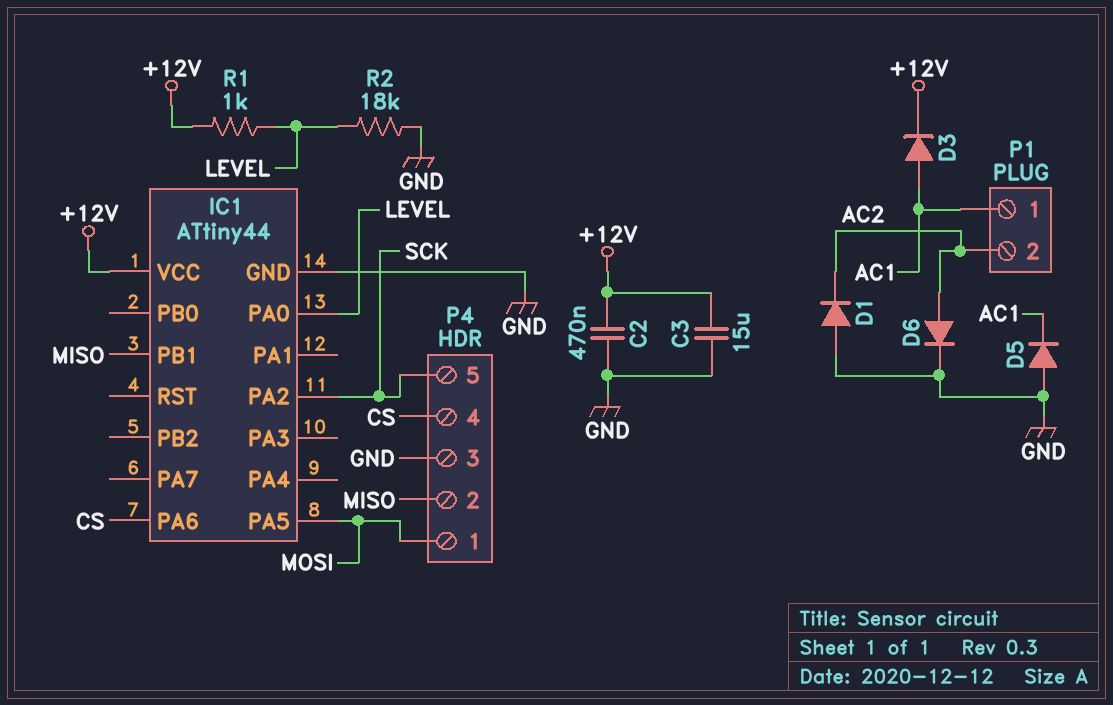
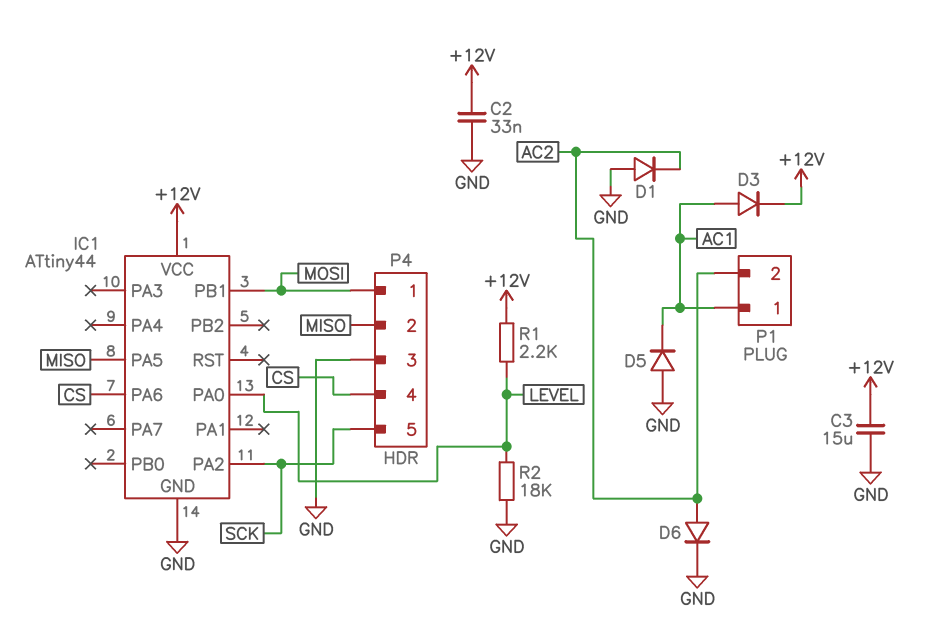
C2: 470nF (+12V, GND) -> 33nF (+12V, GND)
IC1 pin PA5: MOSI -> MISO
IC1 pin PB1: MISO -> MOSI
R1: 1k (+12V, LEVEL) -> 2.2k (+12V, LEVEL)

